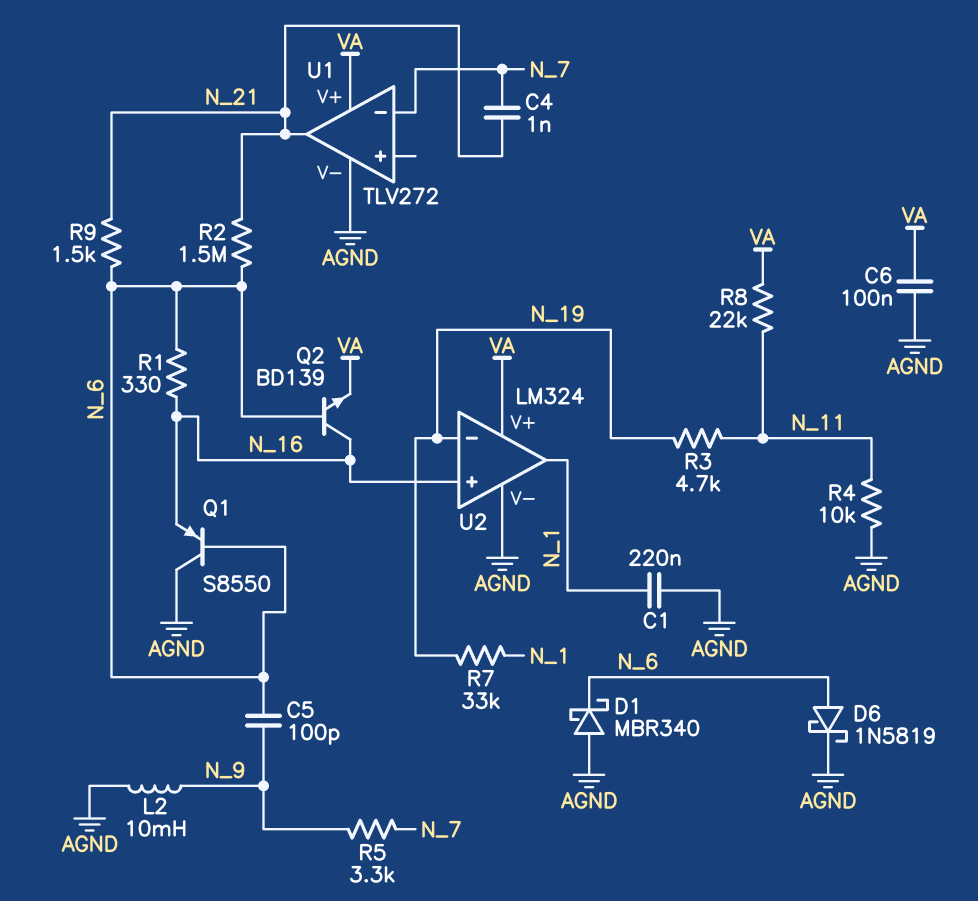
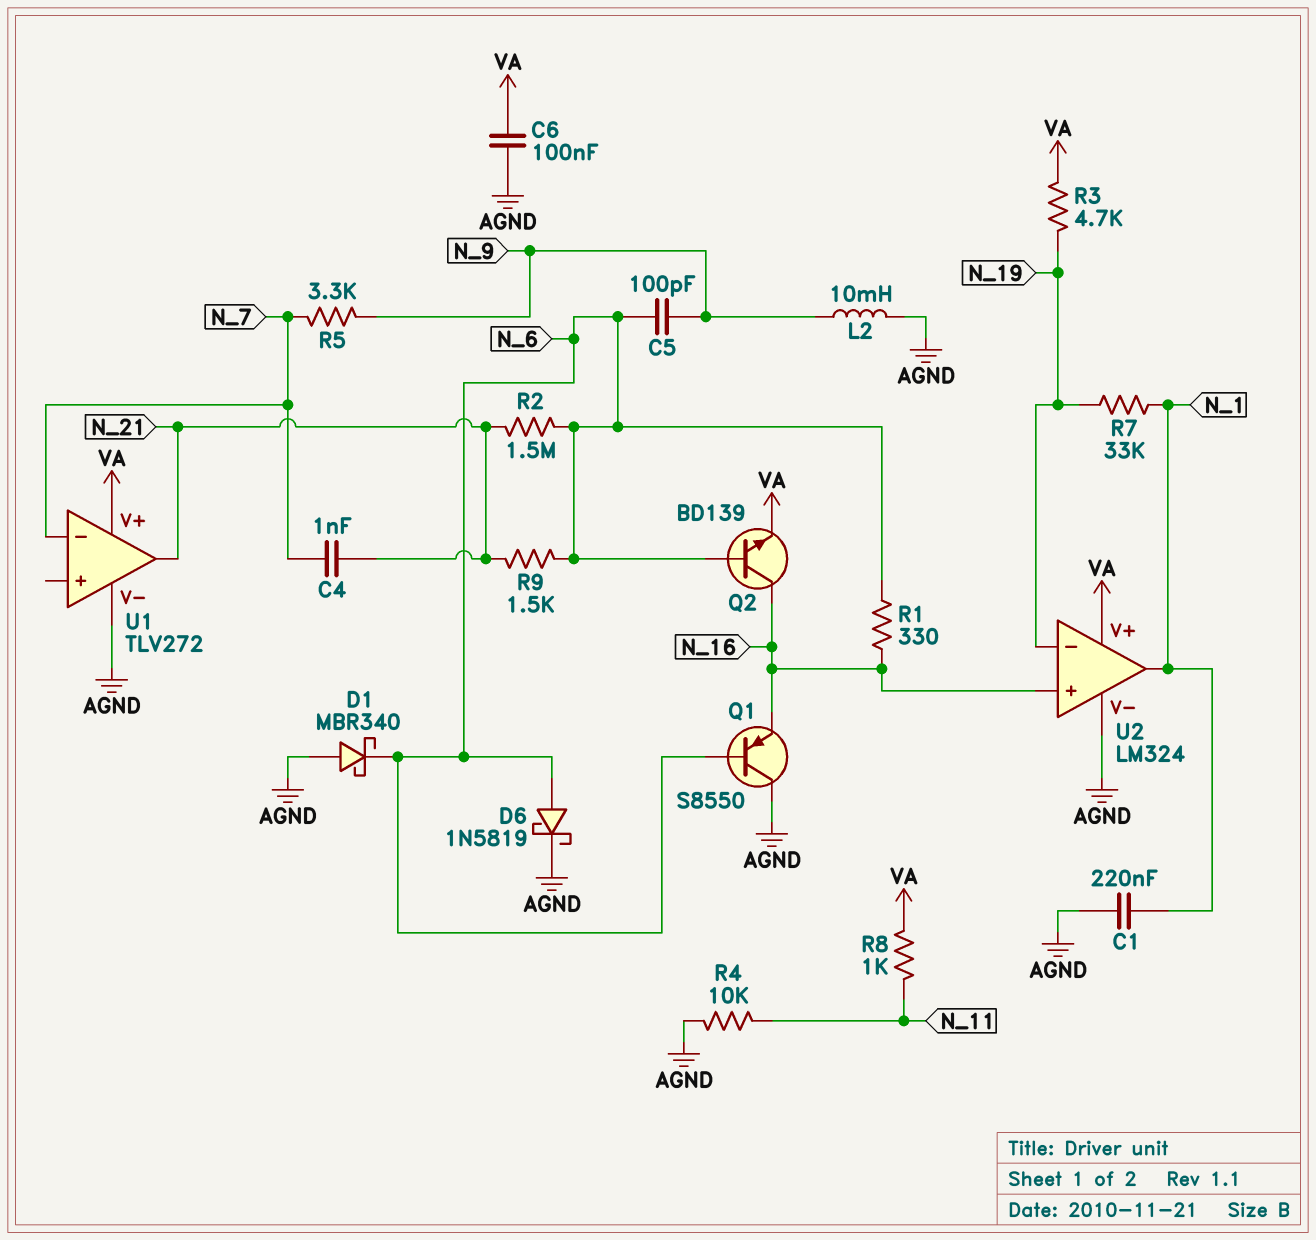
R3: 4.7k (N_11, N_19) -> 4.7k (N_19, VA)
R8: 22k (N_11, VA) -> 1k (N_11, VA)

